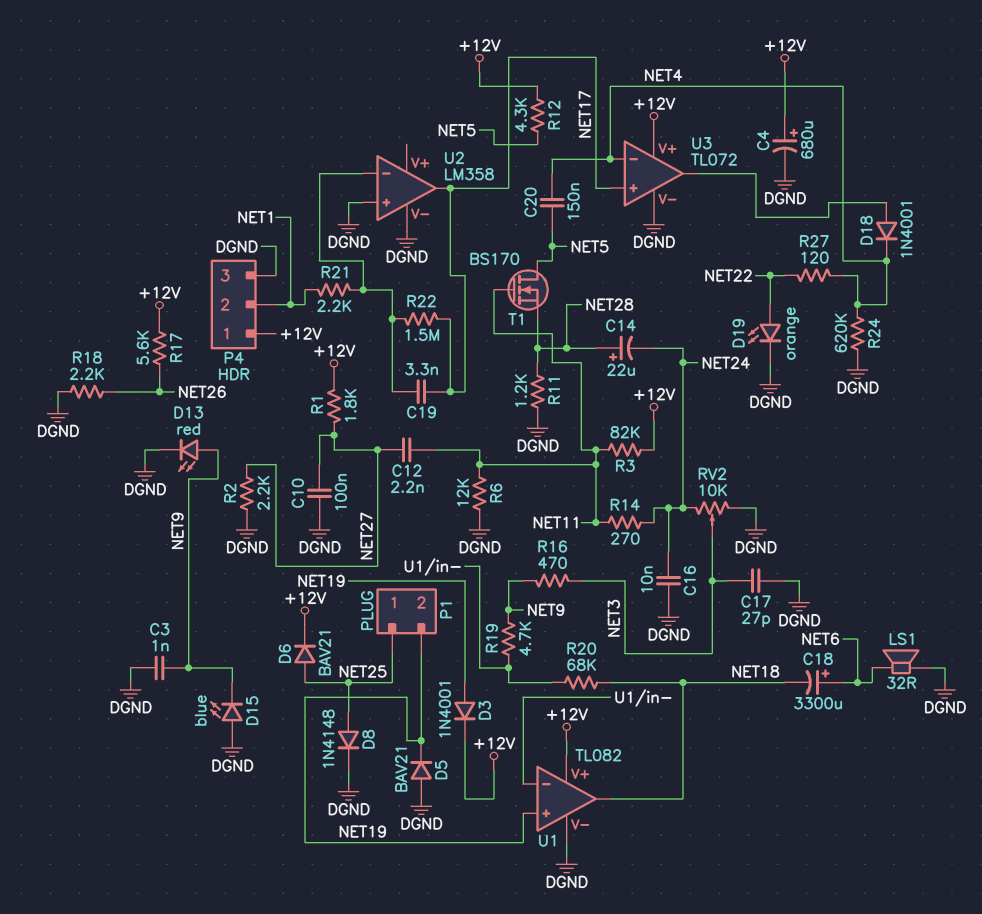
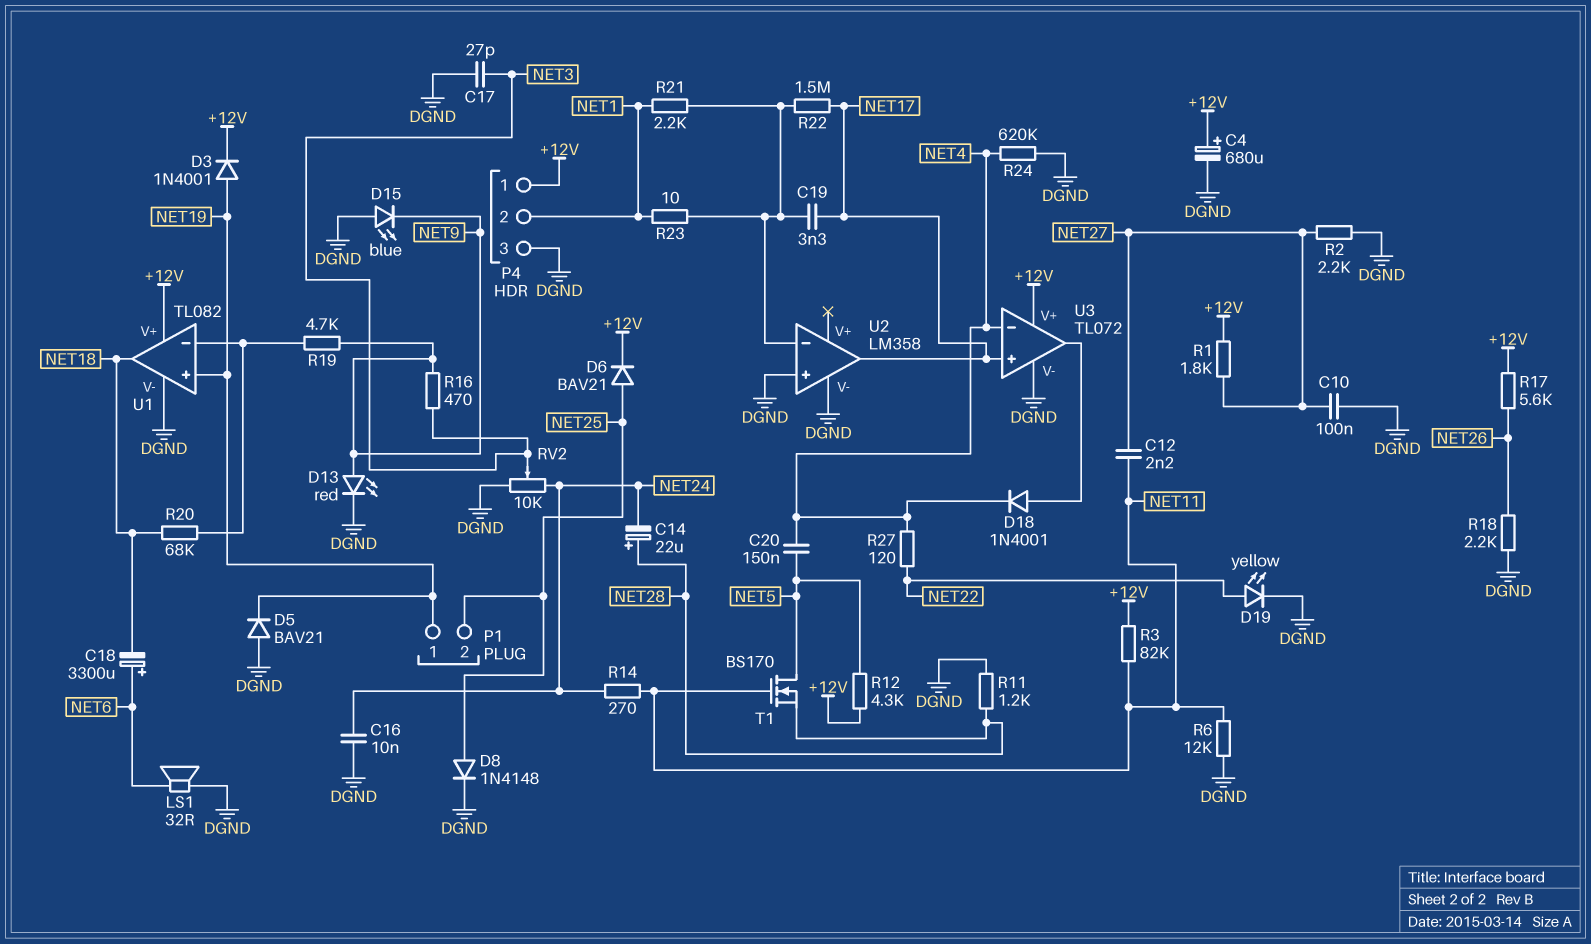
C3: 1nF (DGND, NET9) -> none
D19: LED orange (A NET22, K DGND) -> LED yellow (A NET22, K DGND)
P1 pin 1: NET25 -> NET19
P1 pin 2: NET19 -> NET25
R23: none -> 10 (NET1, U2/in-)

